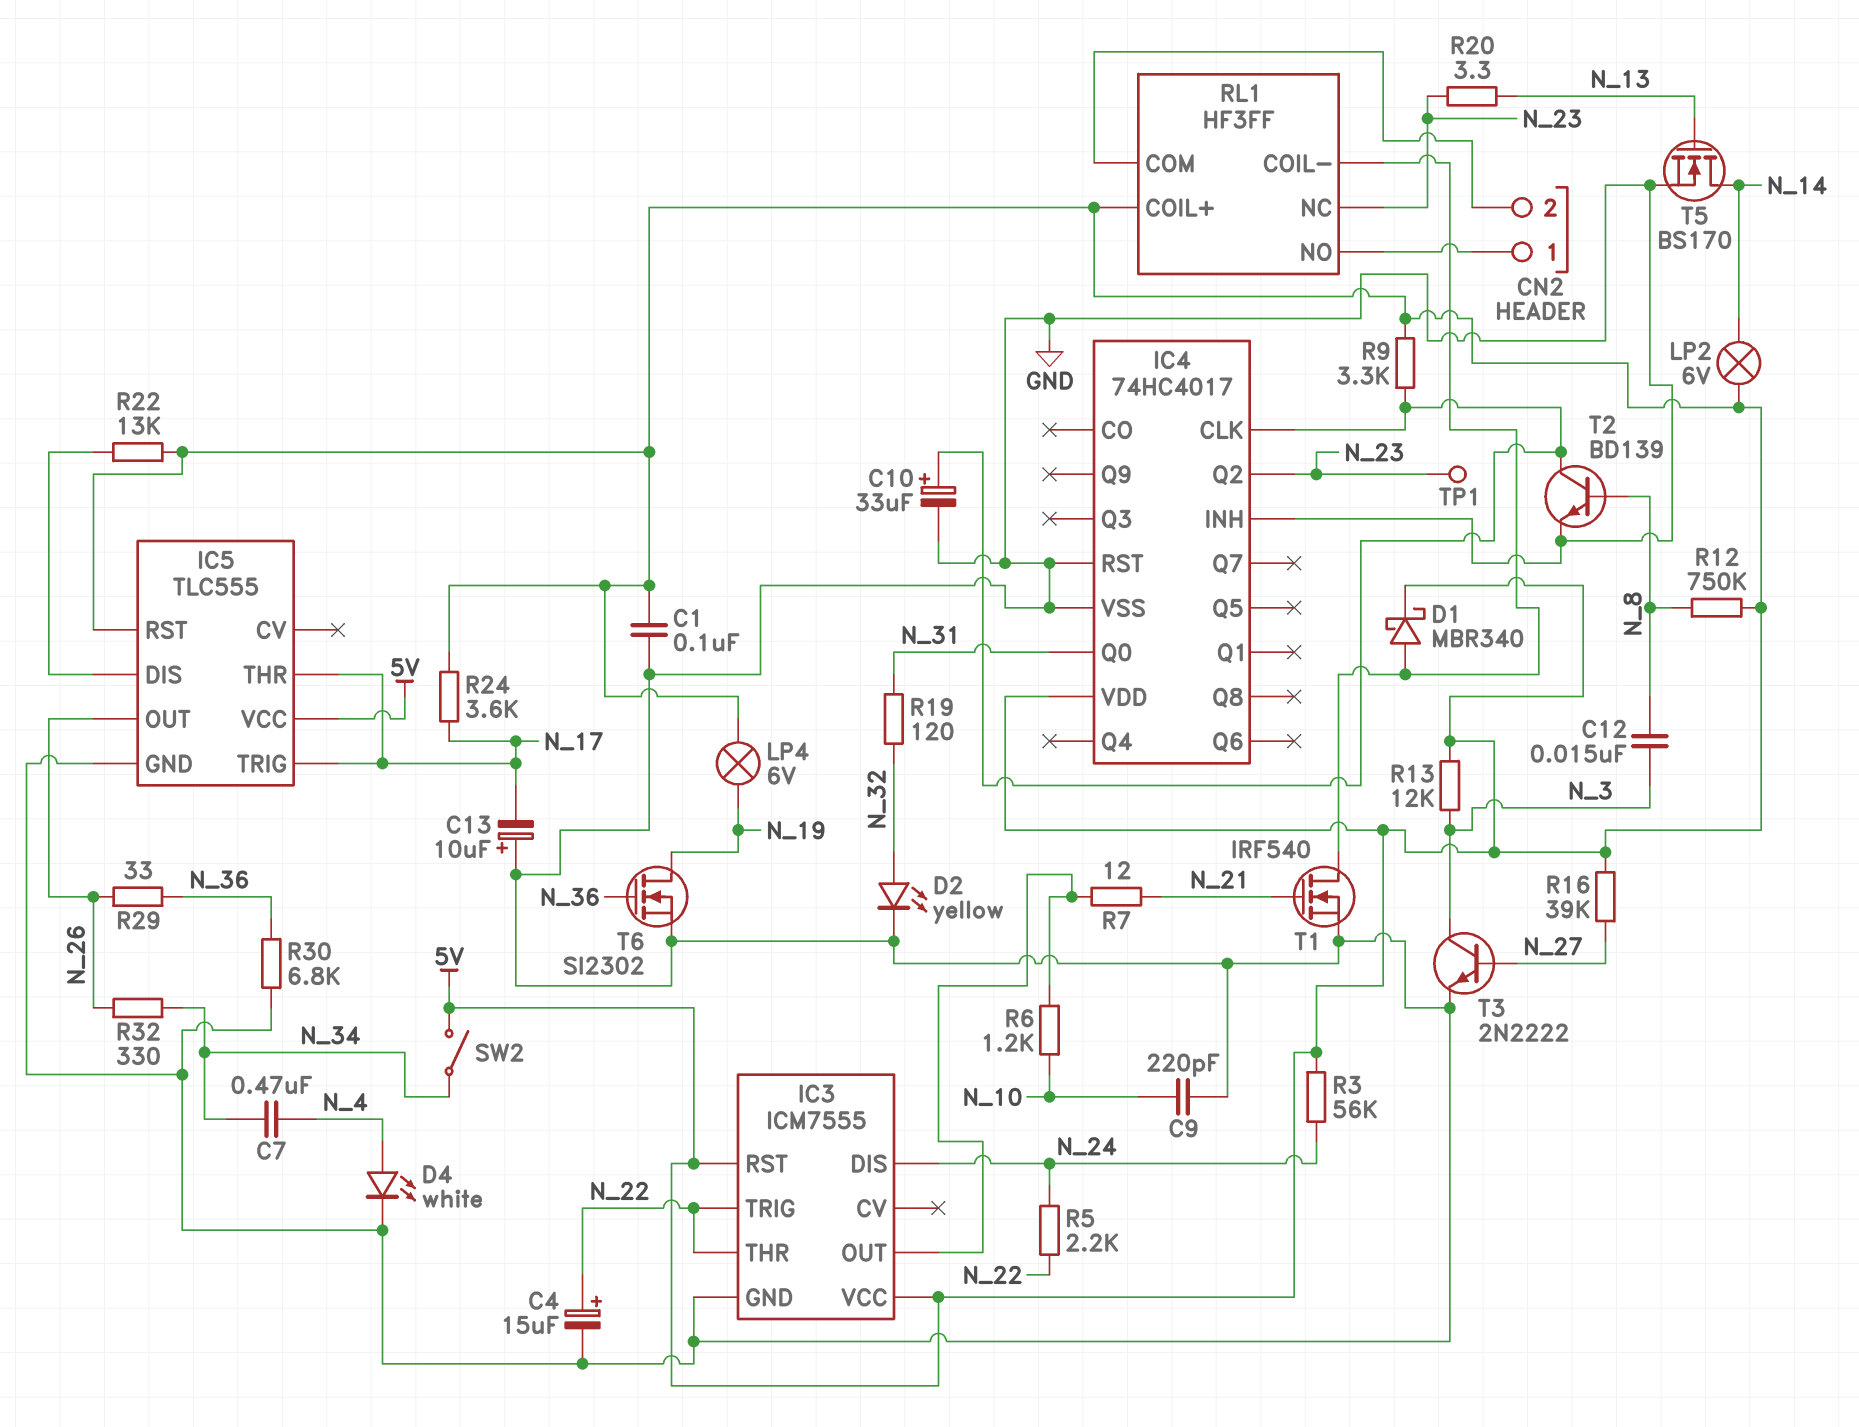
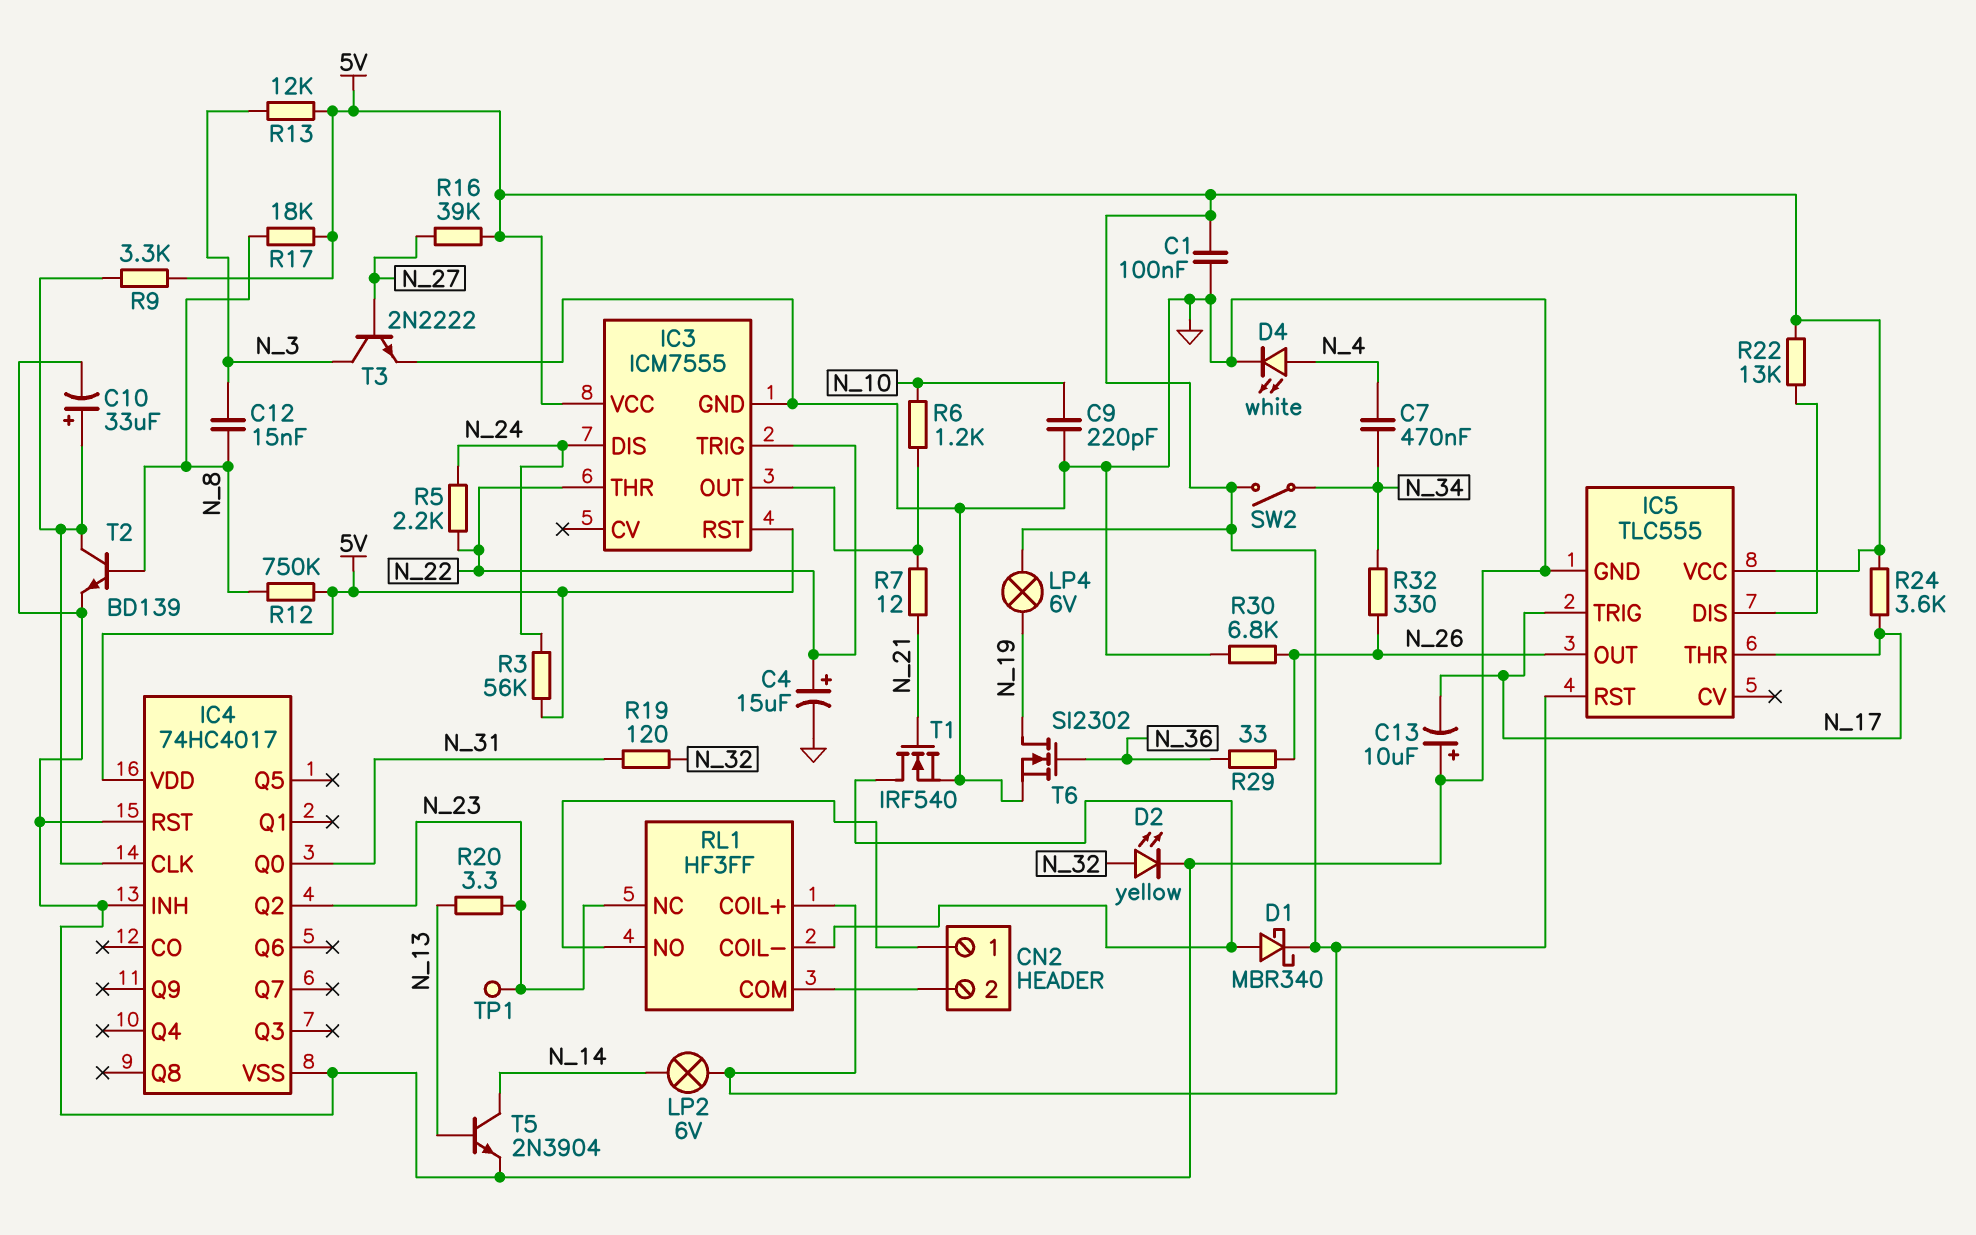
R17: none -> 18k (5V, N_8)
R30: 6.8k (GND, N_36) -> 6.8k (GND, N_26)
T5: NMOS BS170 (G N_13, D N_14, S GND) -> NPN 2N3904 (B N_13, C N_14, E GND)

